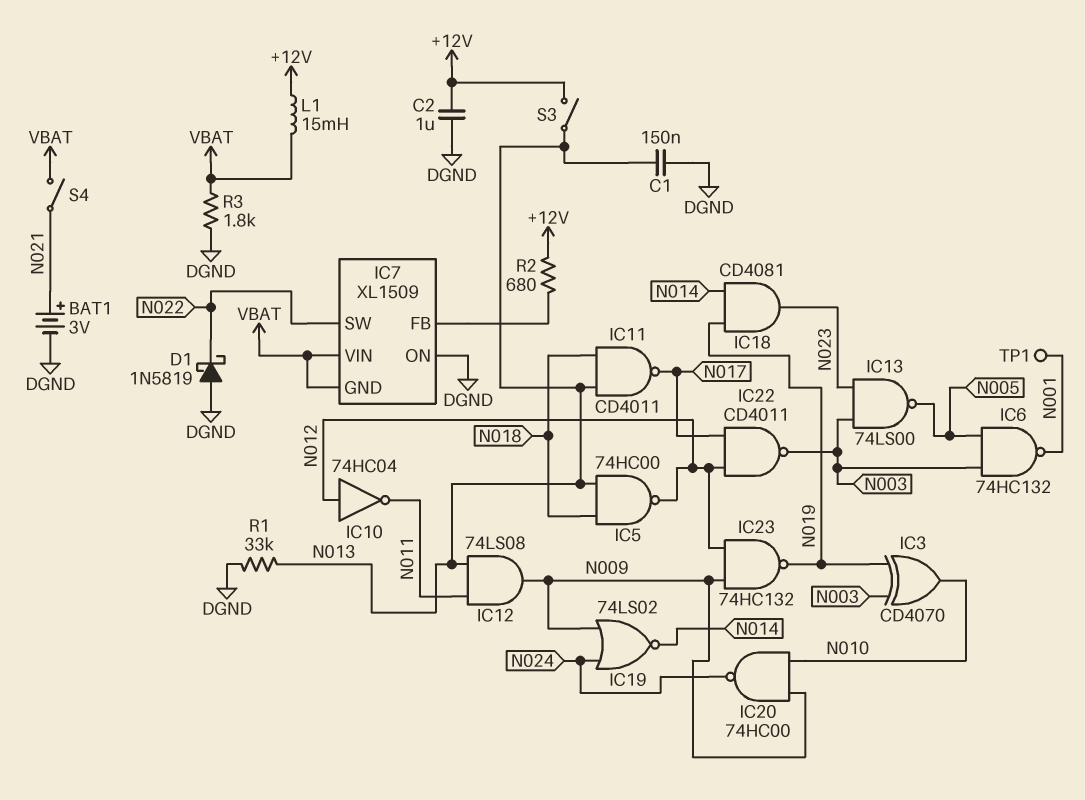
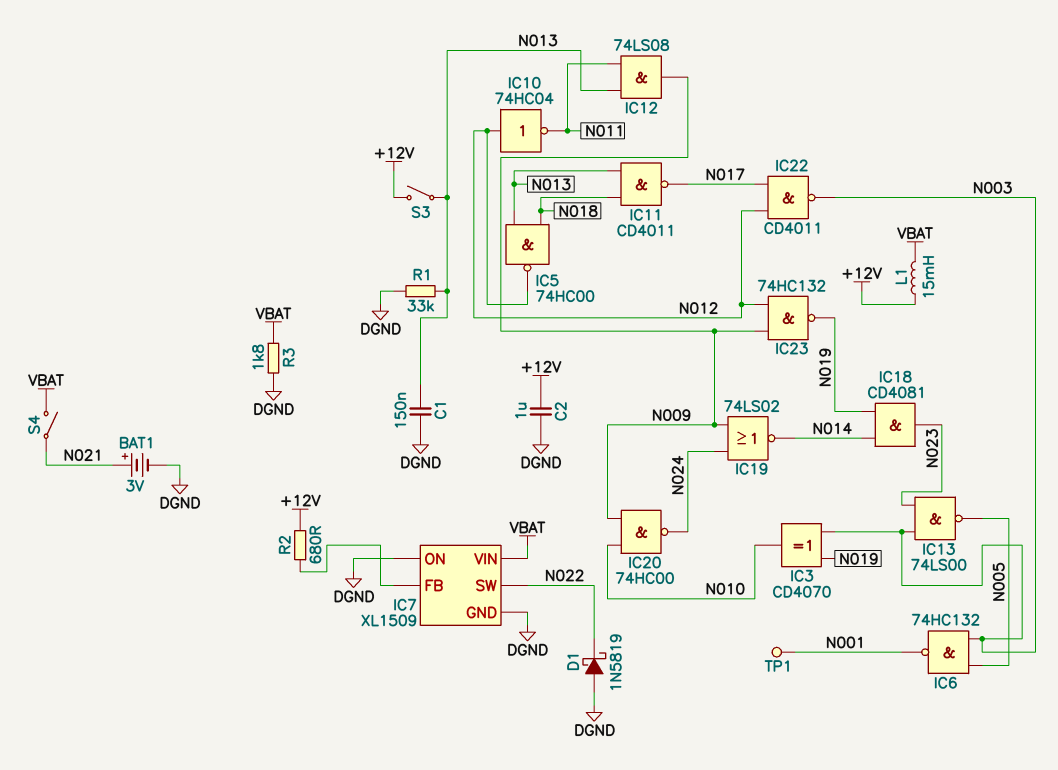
IC7 pin GND: VBAT -> DGND

